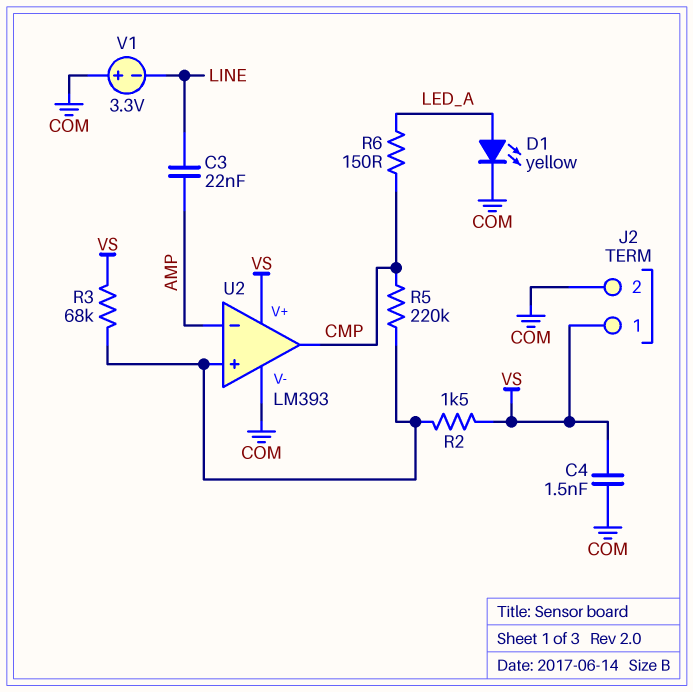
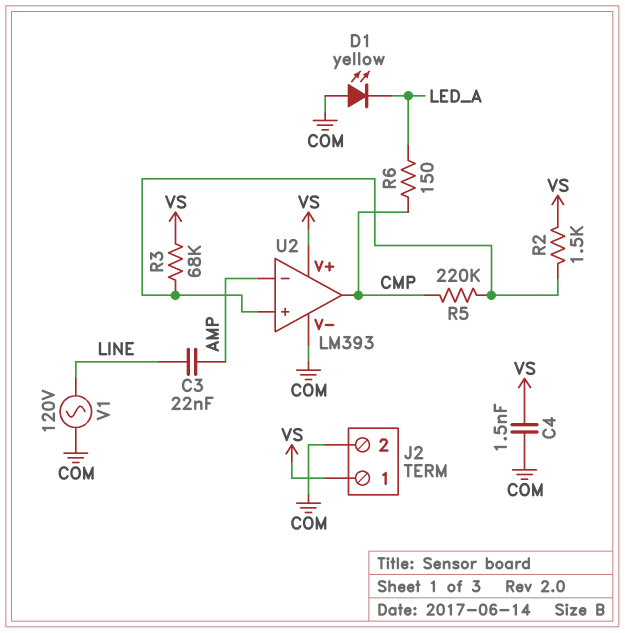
D1: LED yellow (A LED_A, K COM) -> LED yellow (A COM, K LED_A)
V1: 3.3V (plus COM, minus LINE) -> AC 120V (COM, LINE)

